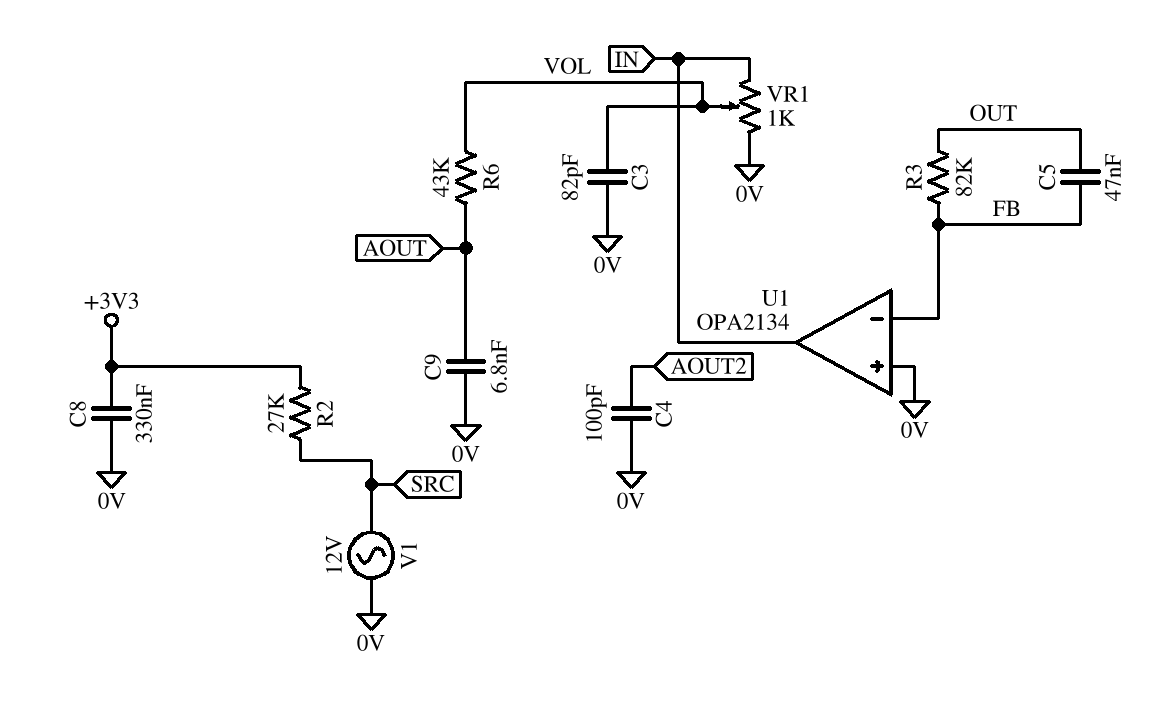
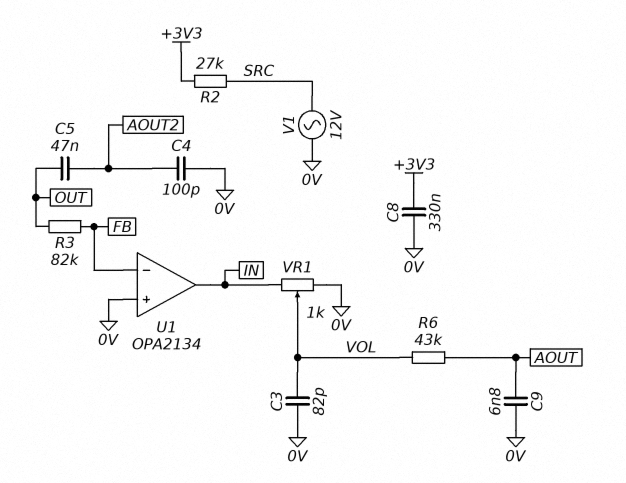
C5: 47nF (FB, OUT) -> 47nF (AOUT2, OUT)

